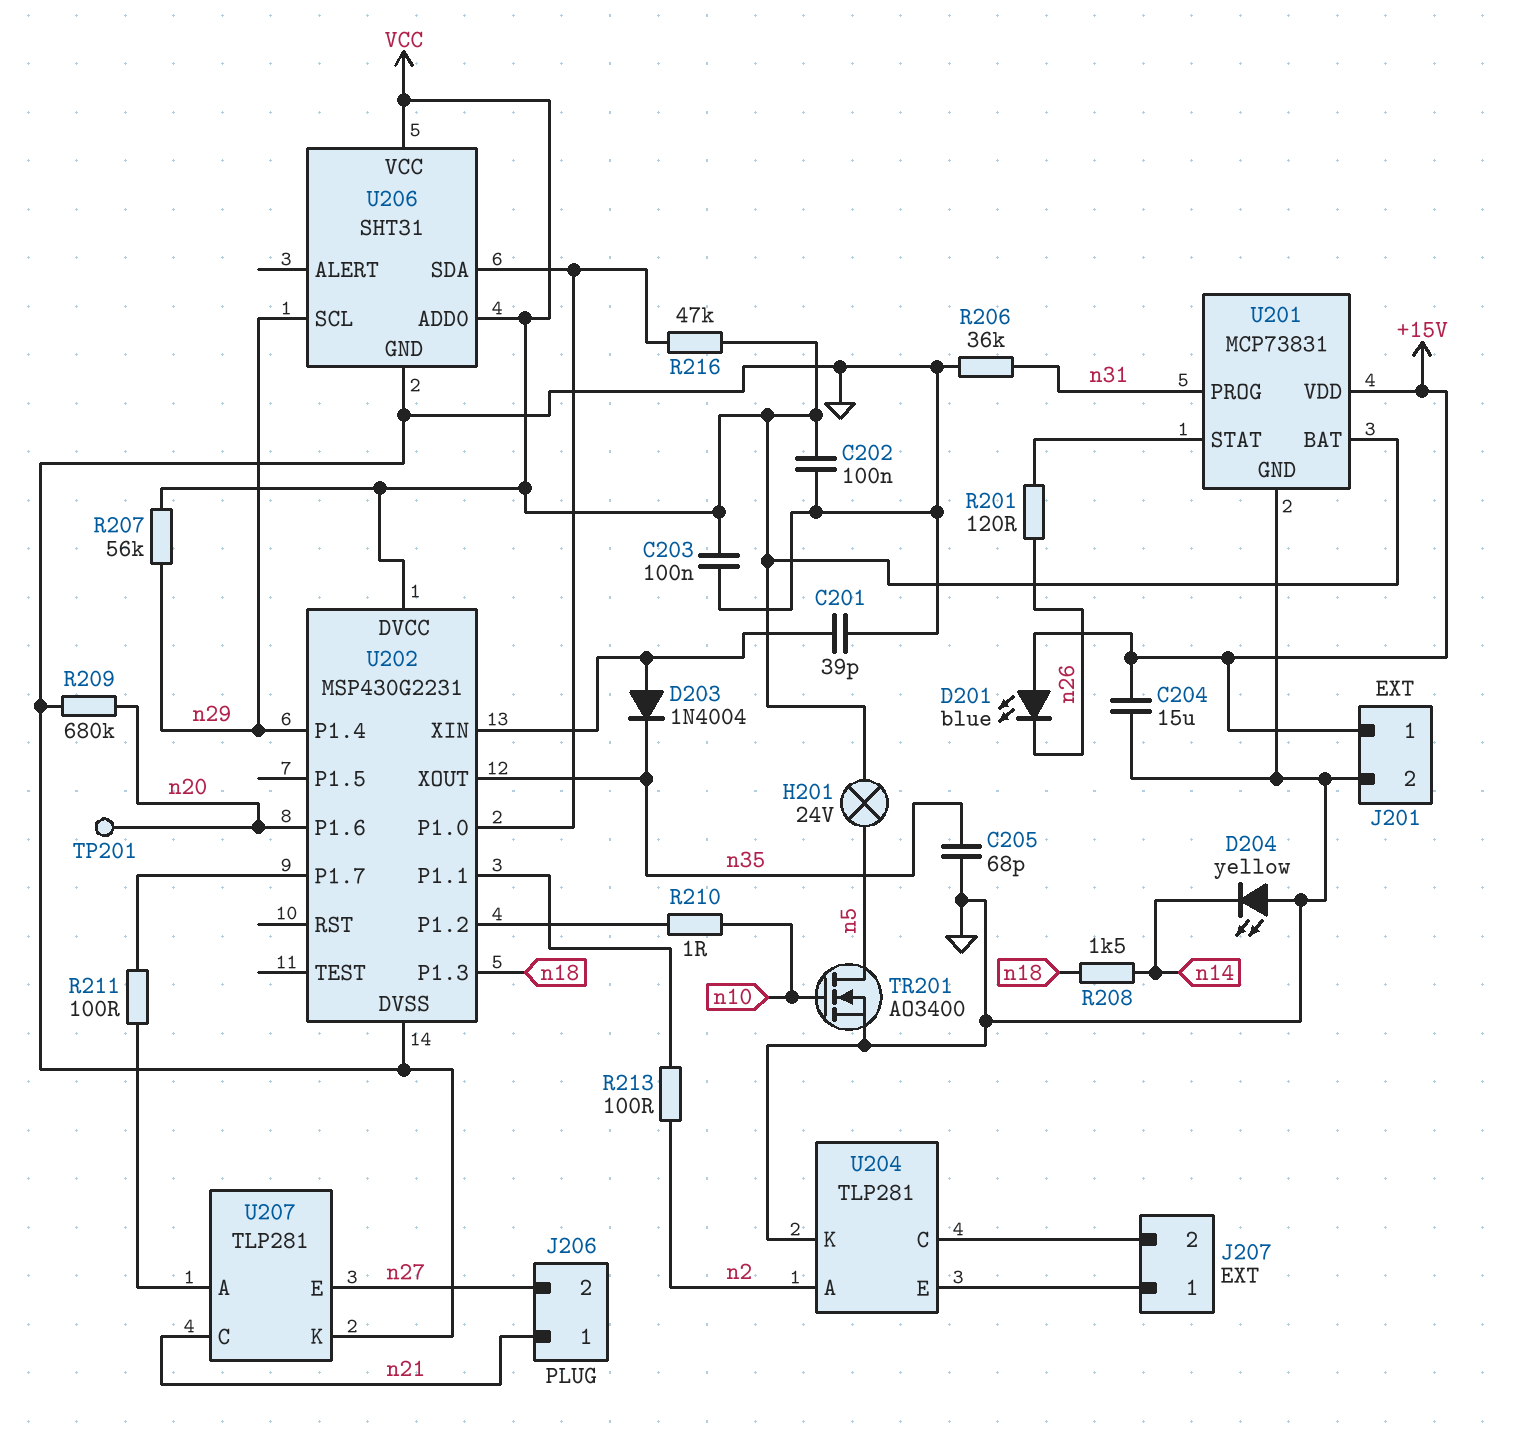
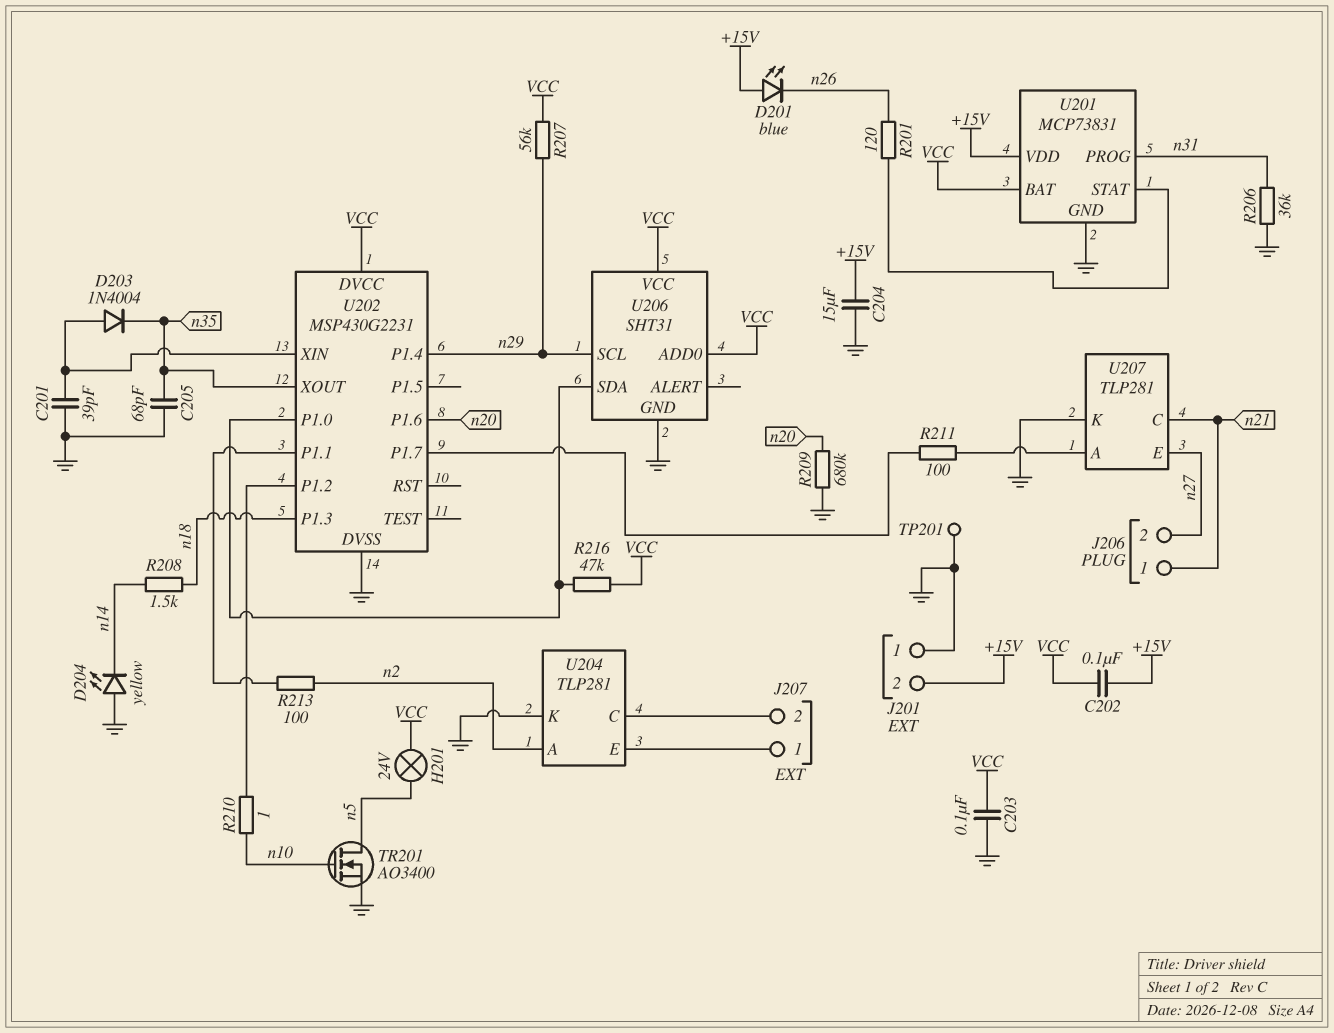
C202: 100nF (GND, VCC) -> 100nF (+15V, VCC)
J201 pin 1: +15V -> GND
J201 pin 2: GND -> +15V
TP201: test point (n20) -> test point (GND)

